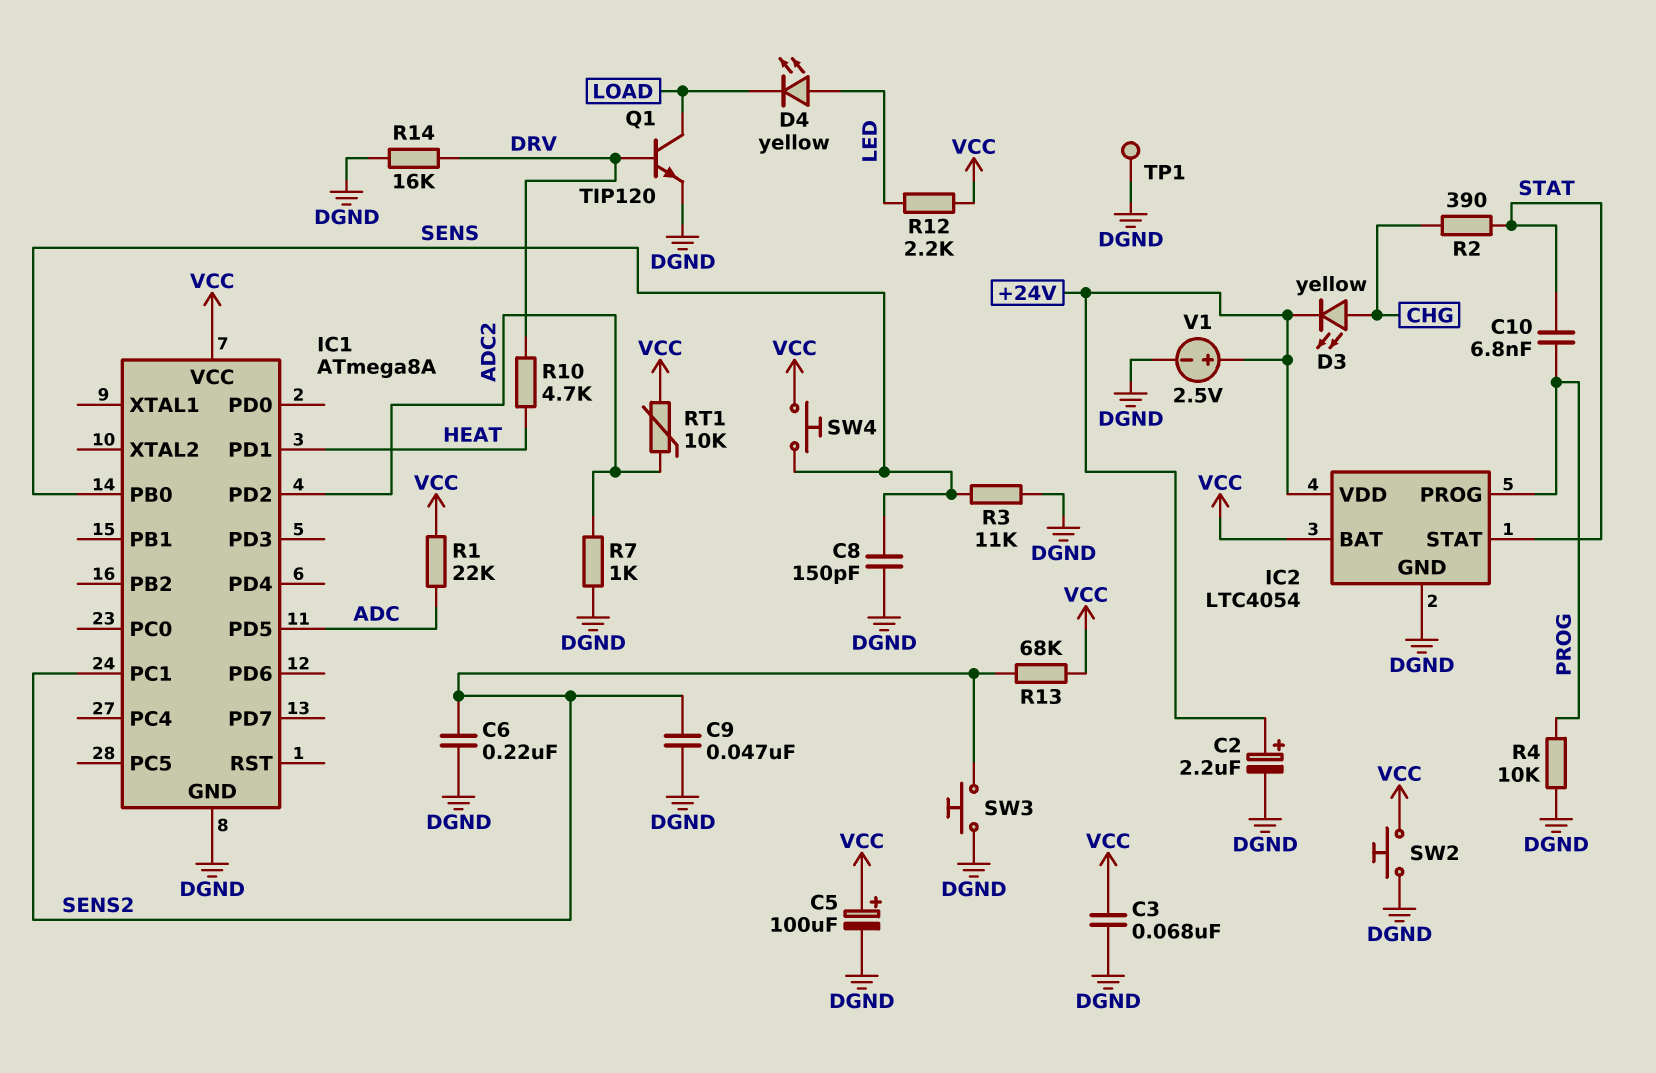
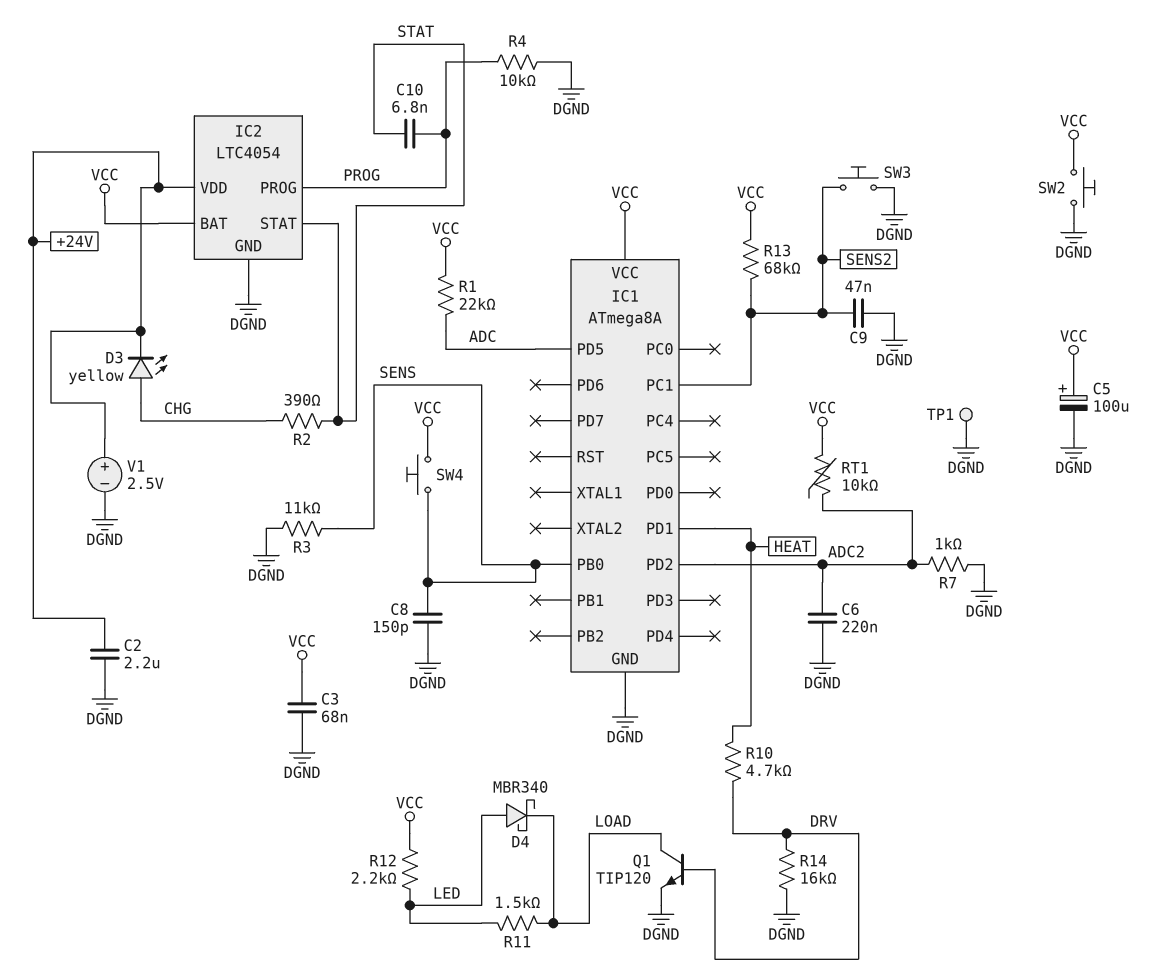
C2: 2.2uF (plus +24V, minus DGND) -> 2.2uF (+24V, DGND)
C6: 220nF (DGND, SENS2) -> 220nF (ADC2, DGND)
D4: LED yellow (A LED, K LOAD) -> schottky MBR340 (A LED, K LOAD)
R11: none -> 1.5k (LED, LOAD)

